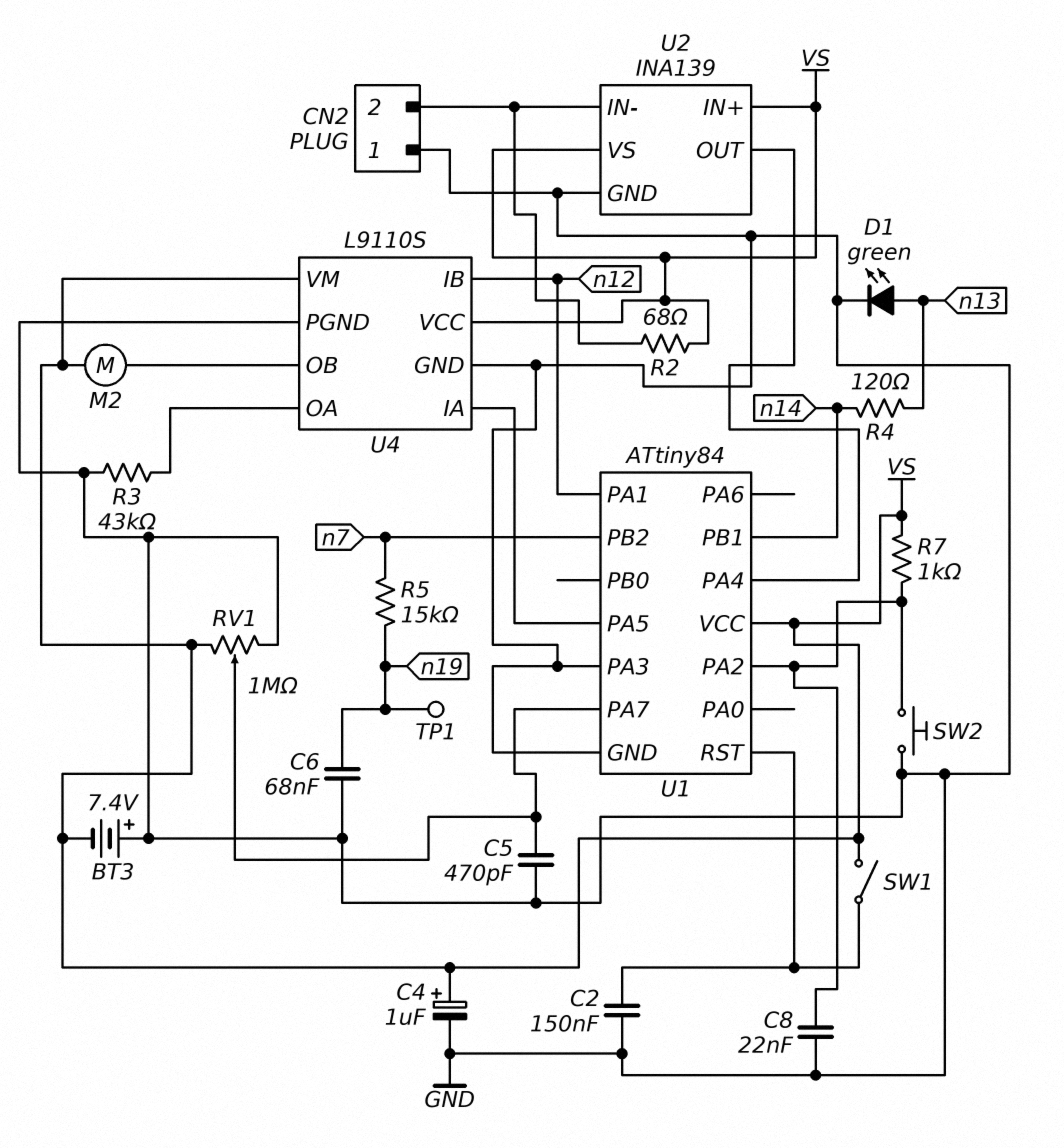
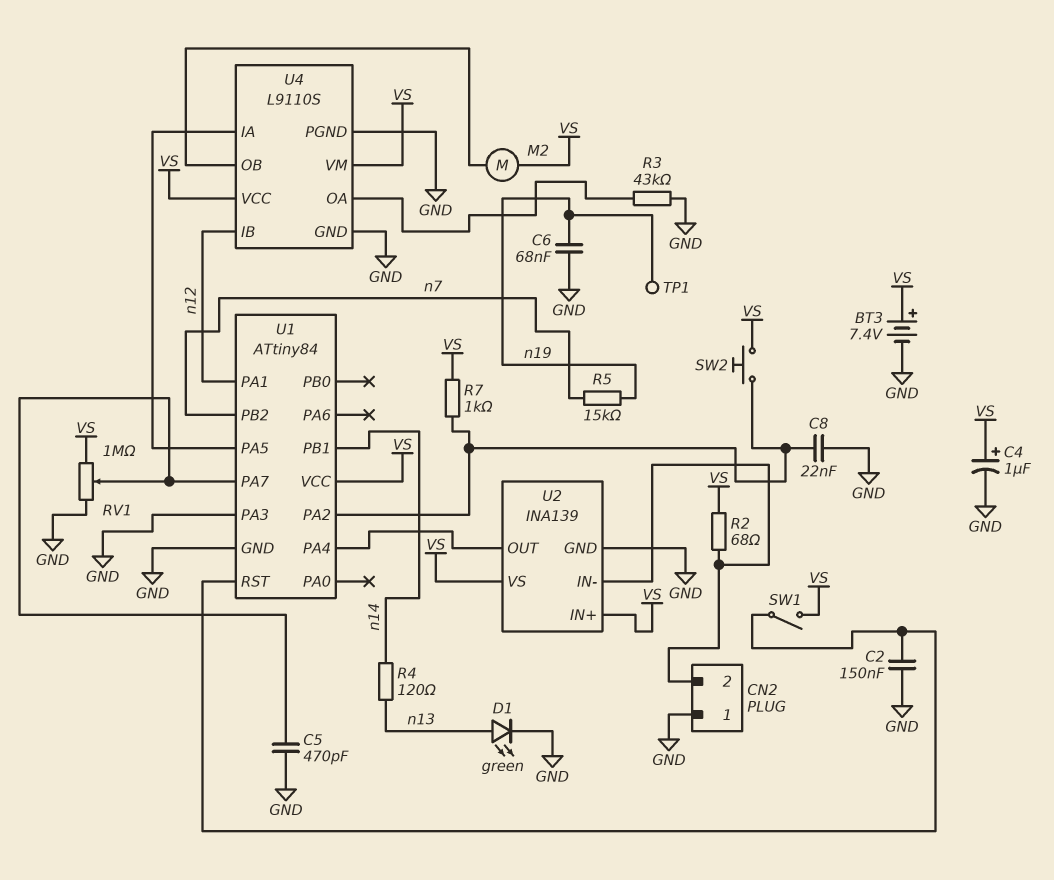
BT3: 7.4V (plus GND, minus VS) -> 7.4V (plus VS, minus GND)
SW2: button (GND, U1/PA2) -> button (U1/PA2, VS)

